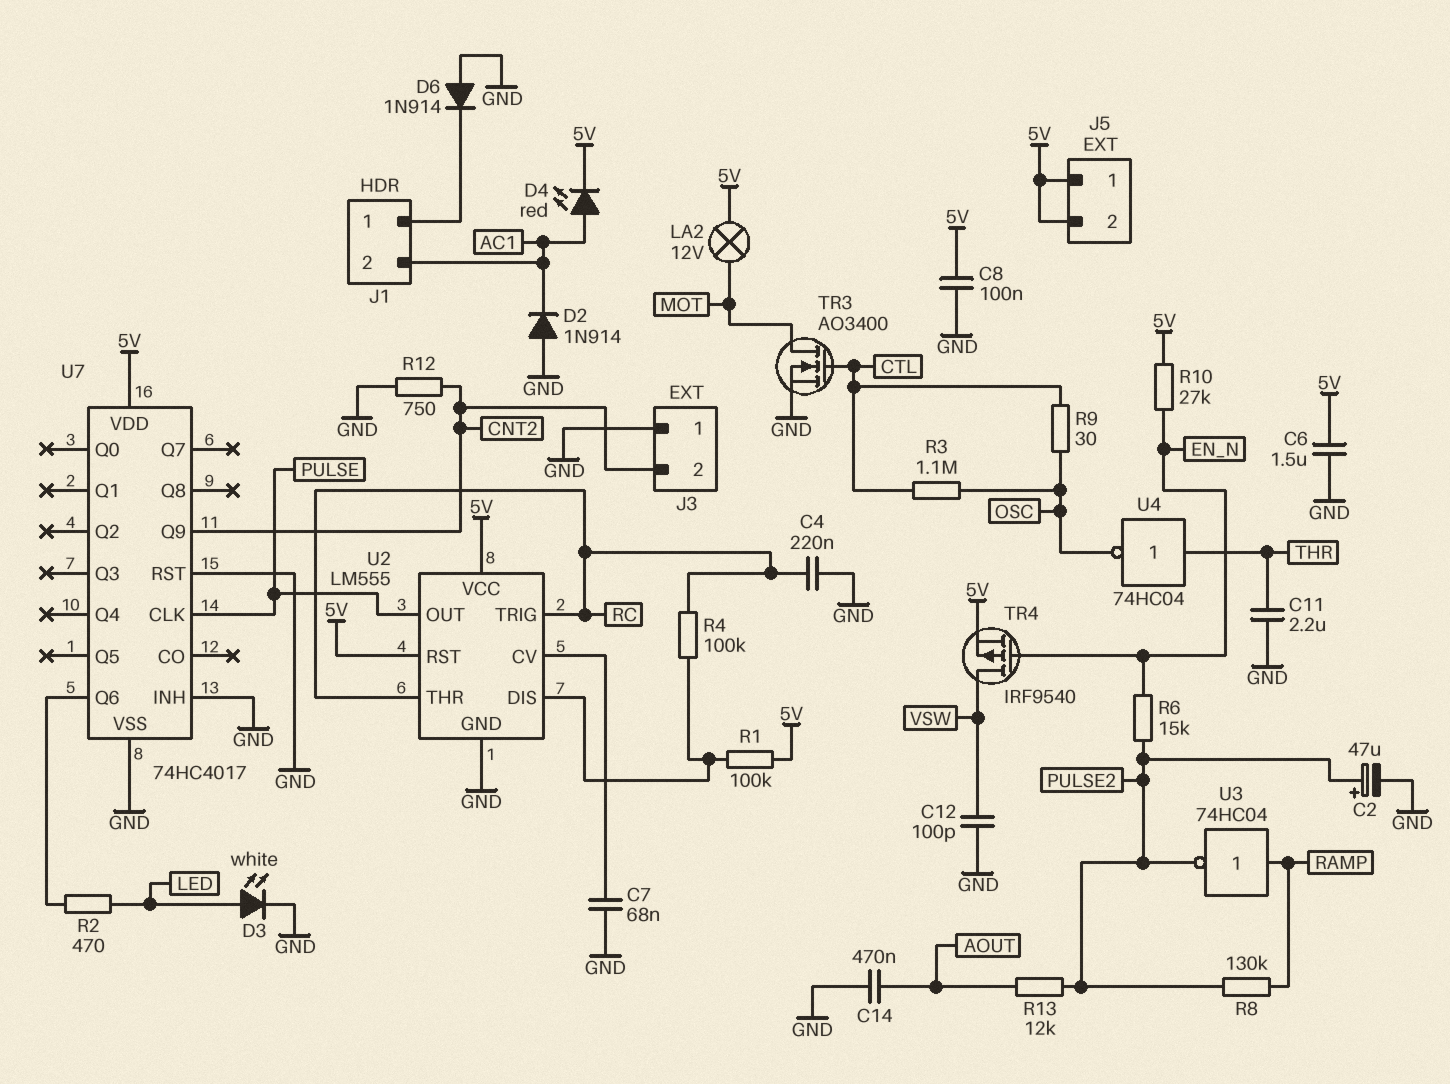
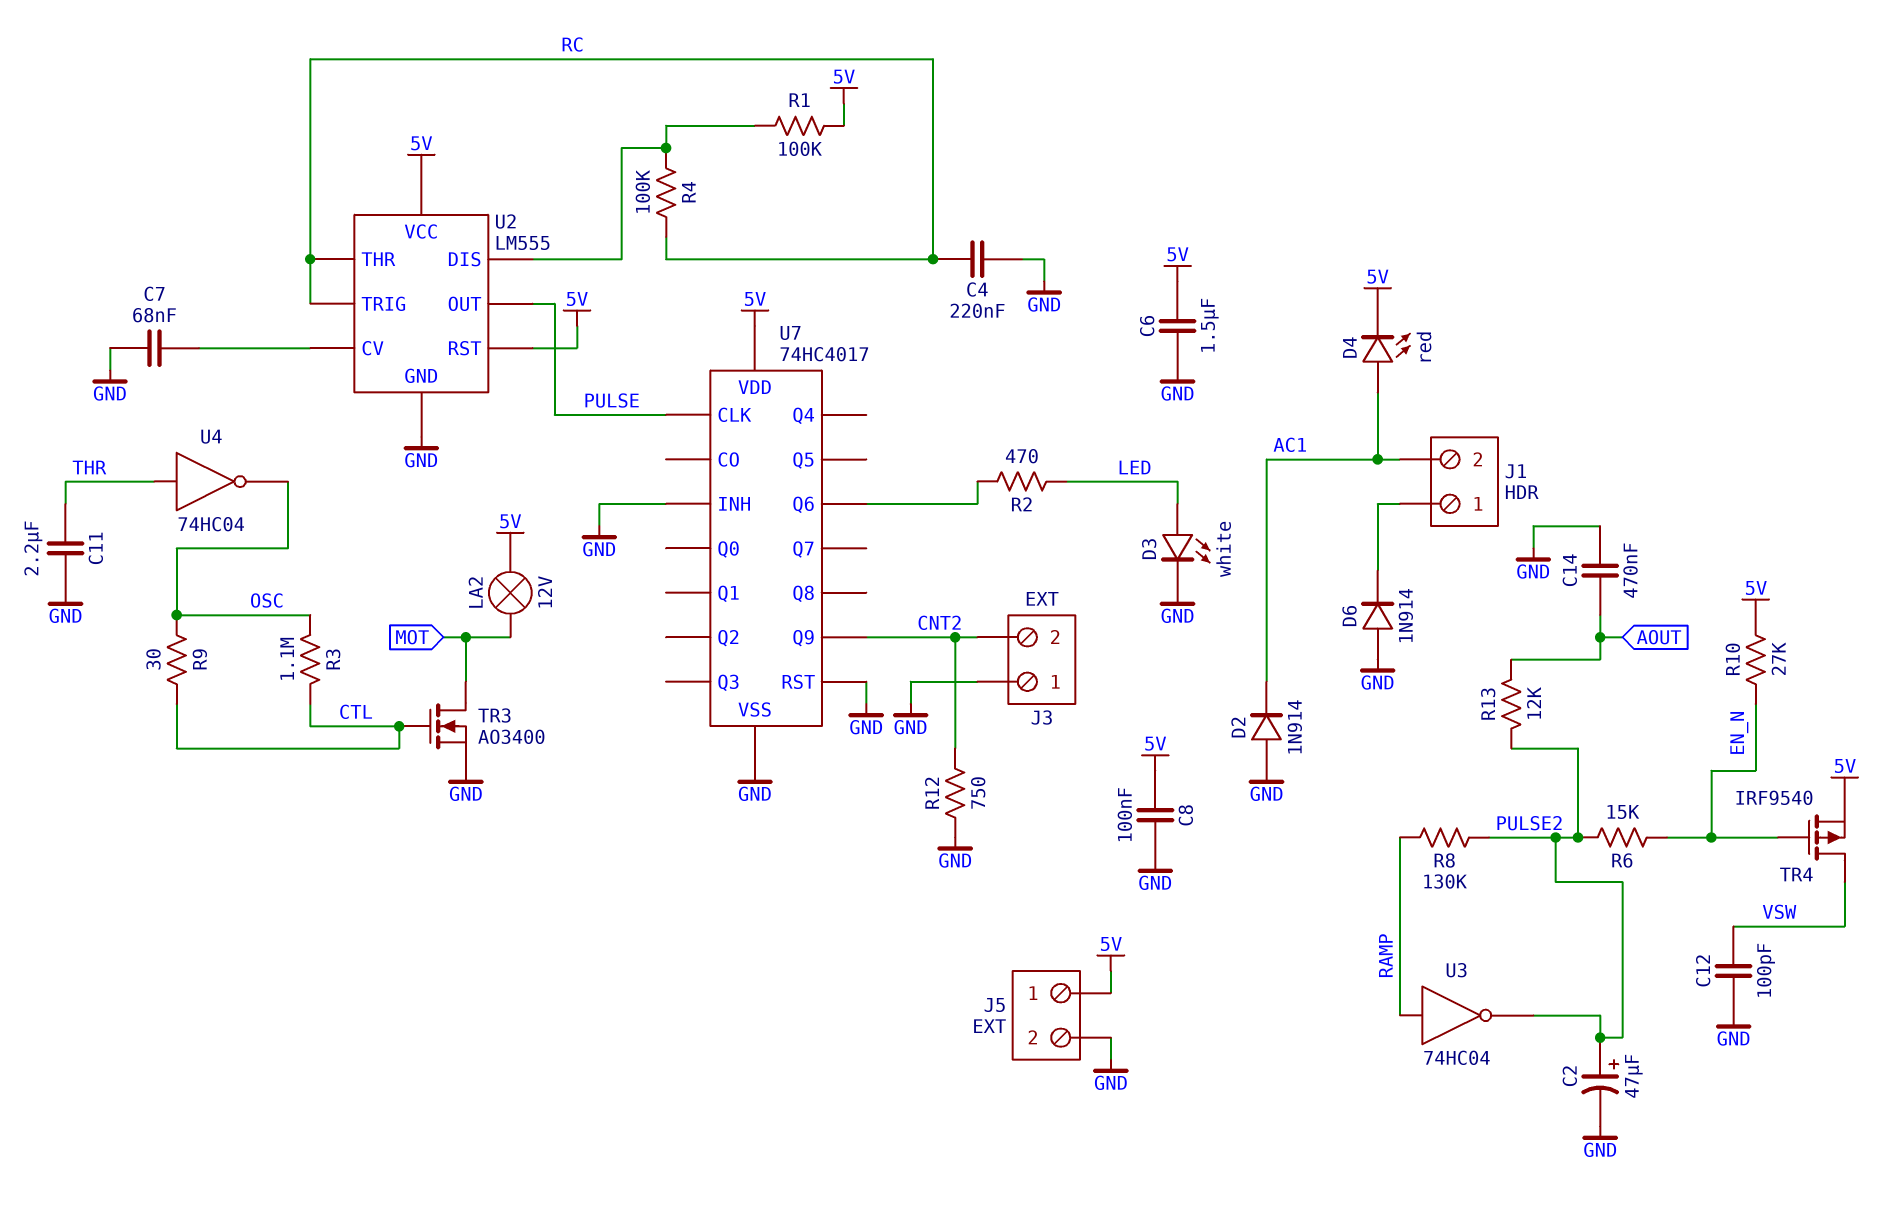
J5 pin 2: 5V -> GND

